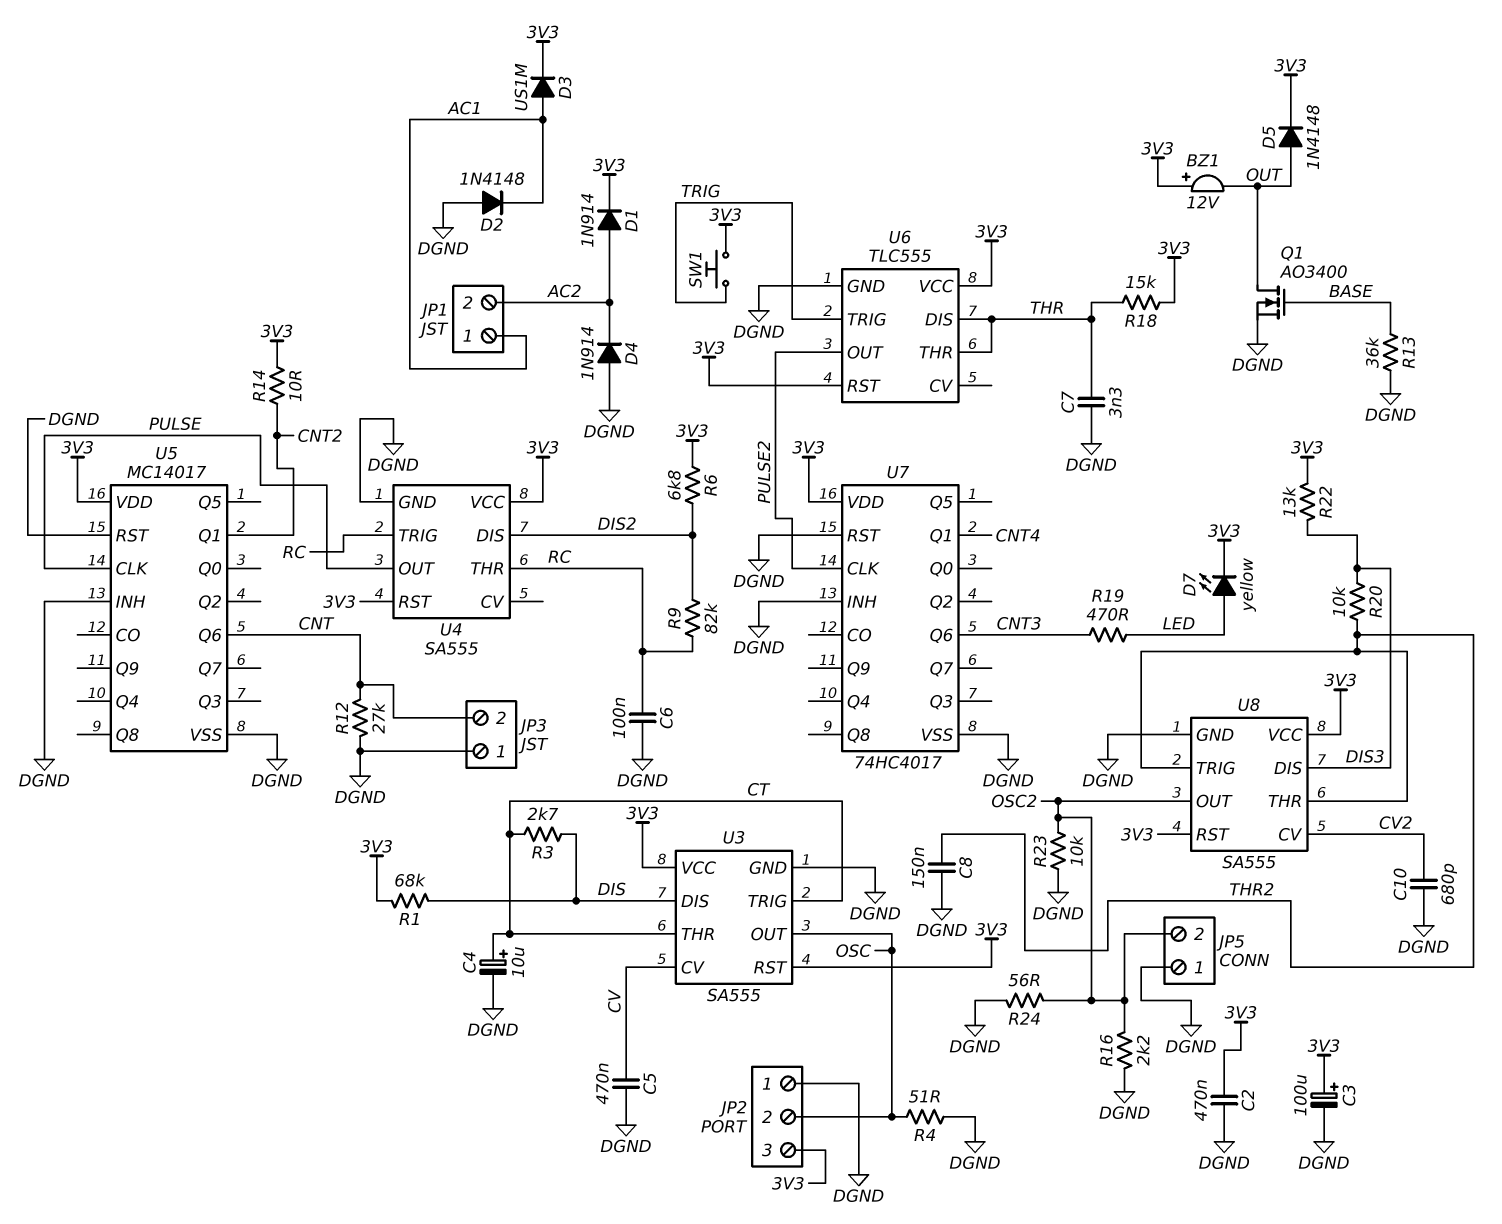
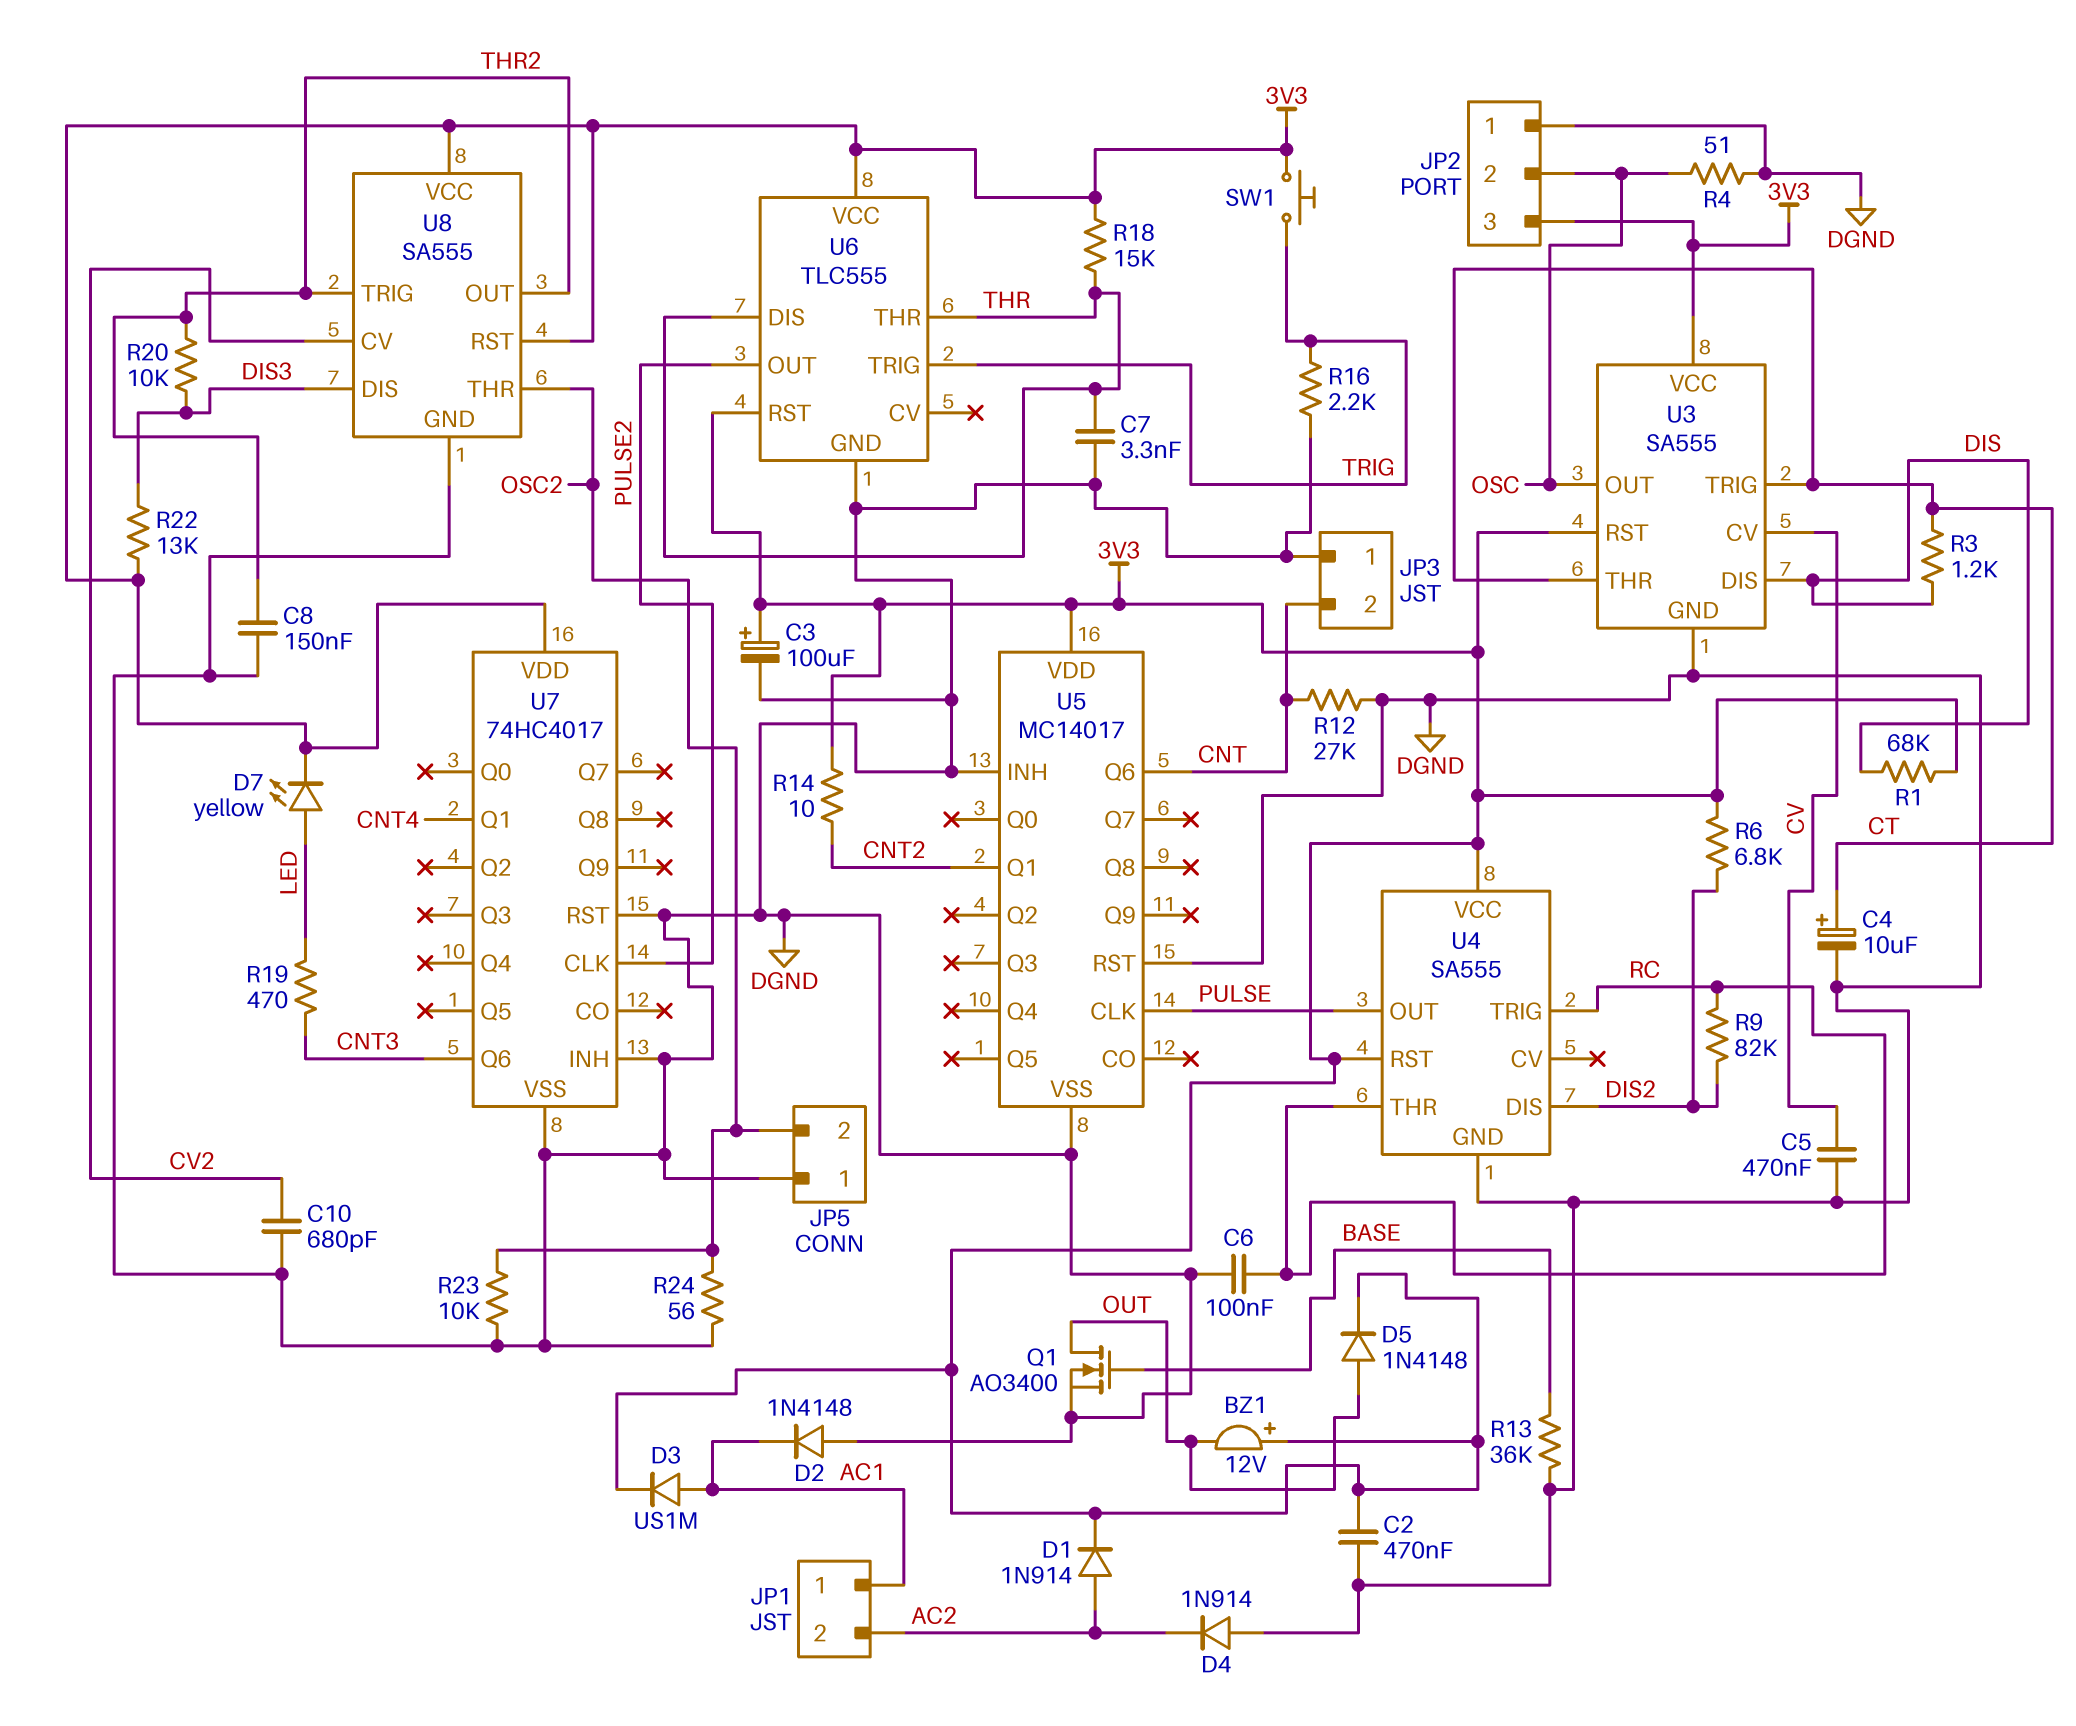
R3: 2.7k (CT, DIS) -> 1.2k (CT, DIS)
R16: 2.2k (DGND, OSC2) -> 2.2k (DGND, TRIG)
U8 pin OUT: OSC2 -> THR2
U8 pin THR: THR2 -> OSC2

